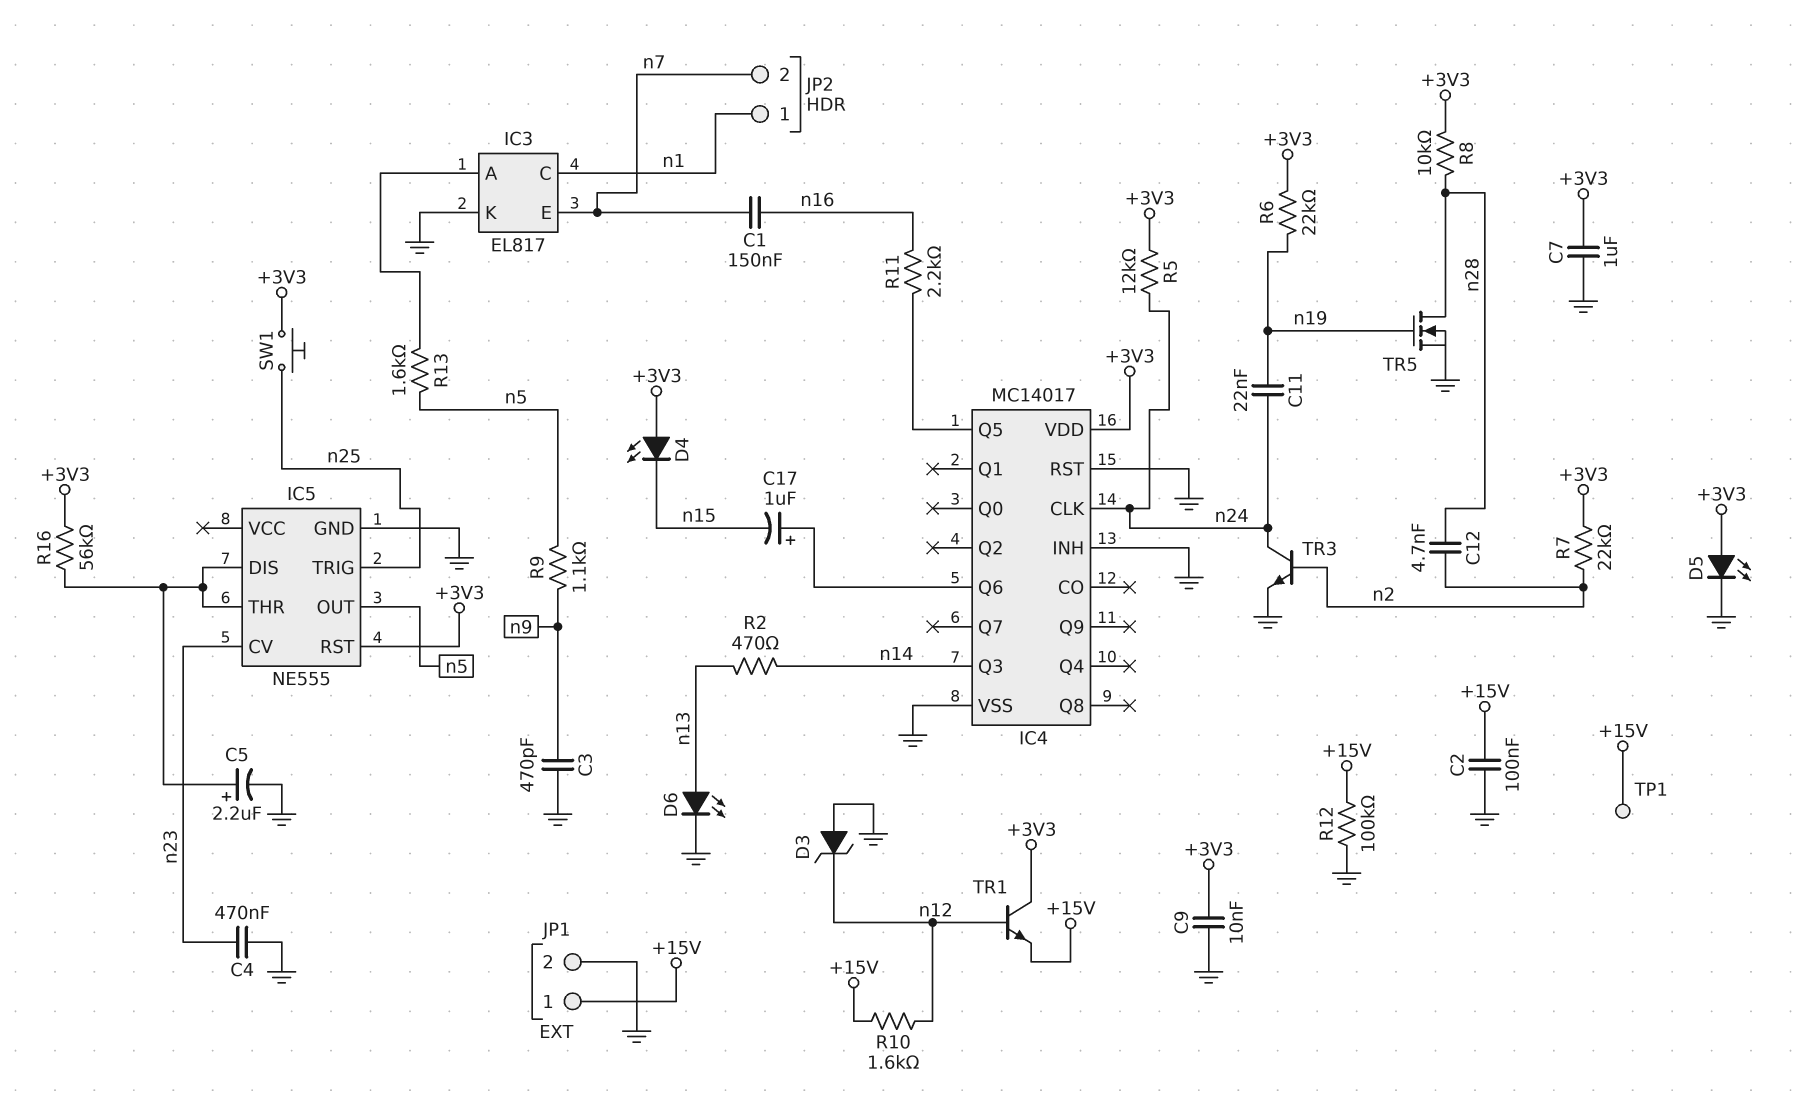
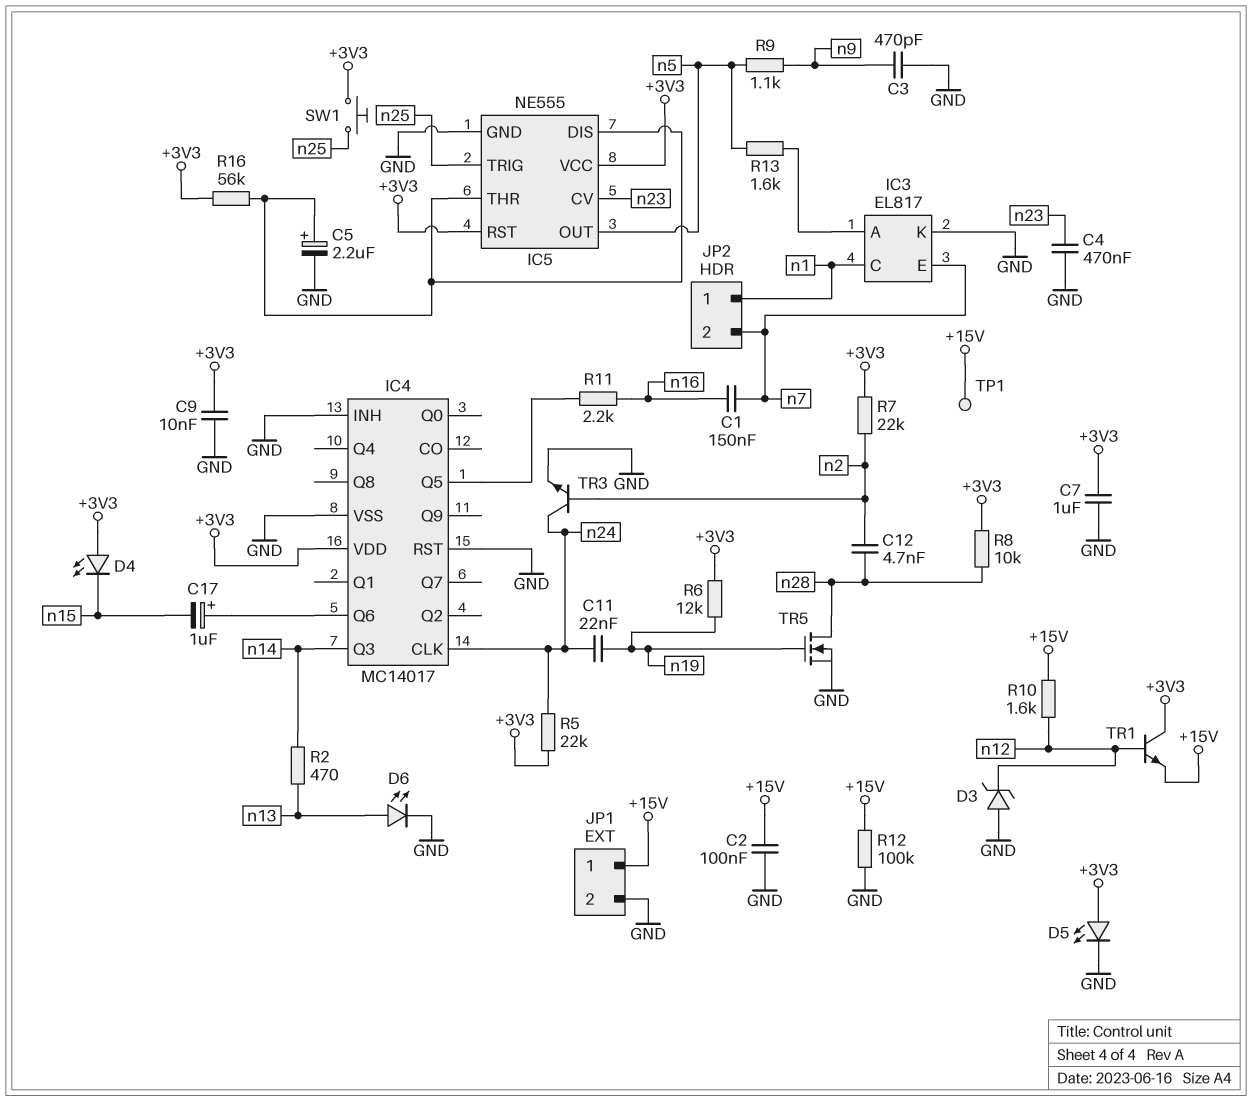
IC5 pin VCC: none -> +3V3
R5: 12k (+3V3, n24) -> 22k (+3V3, n24)
R6: 22k (+3V3, n19) -> 12k (+3V3, n19)

